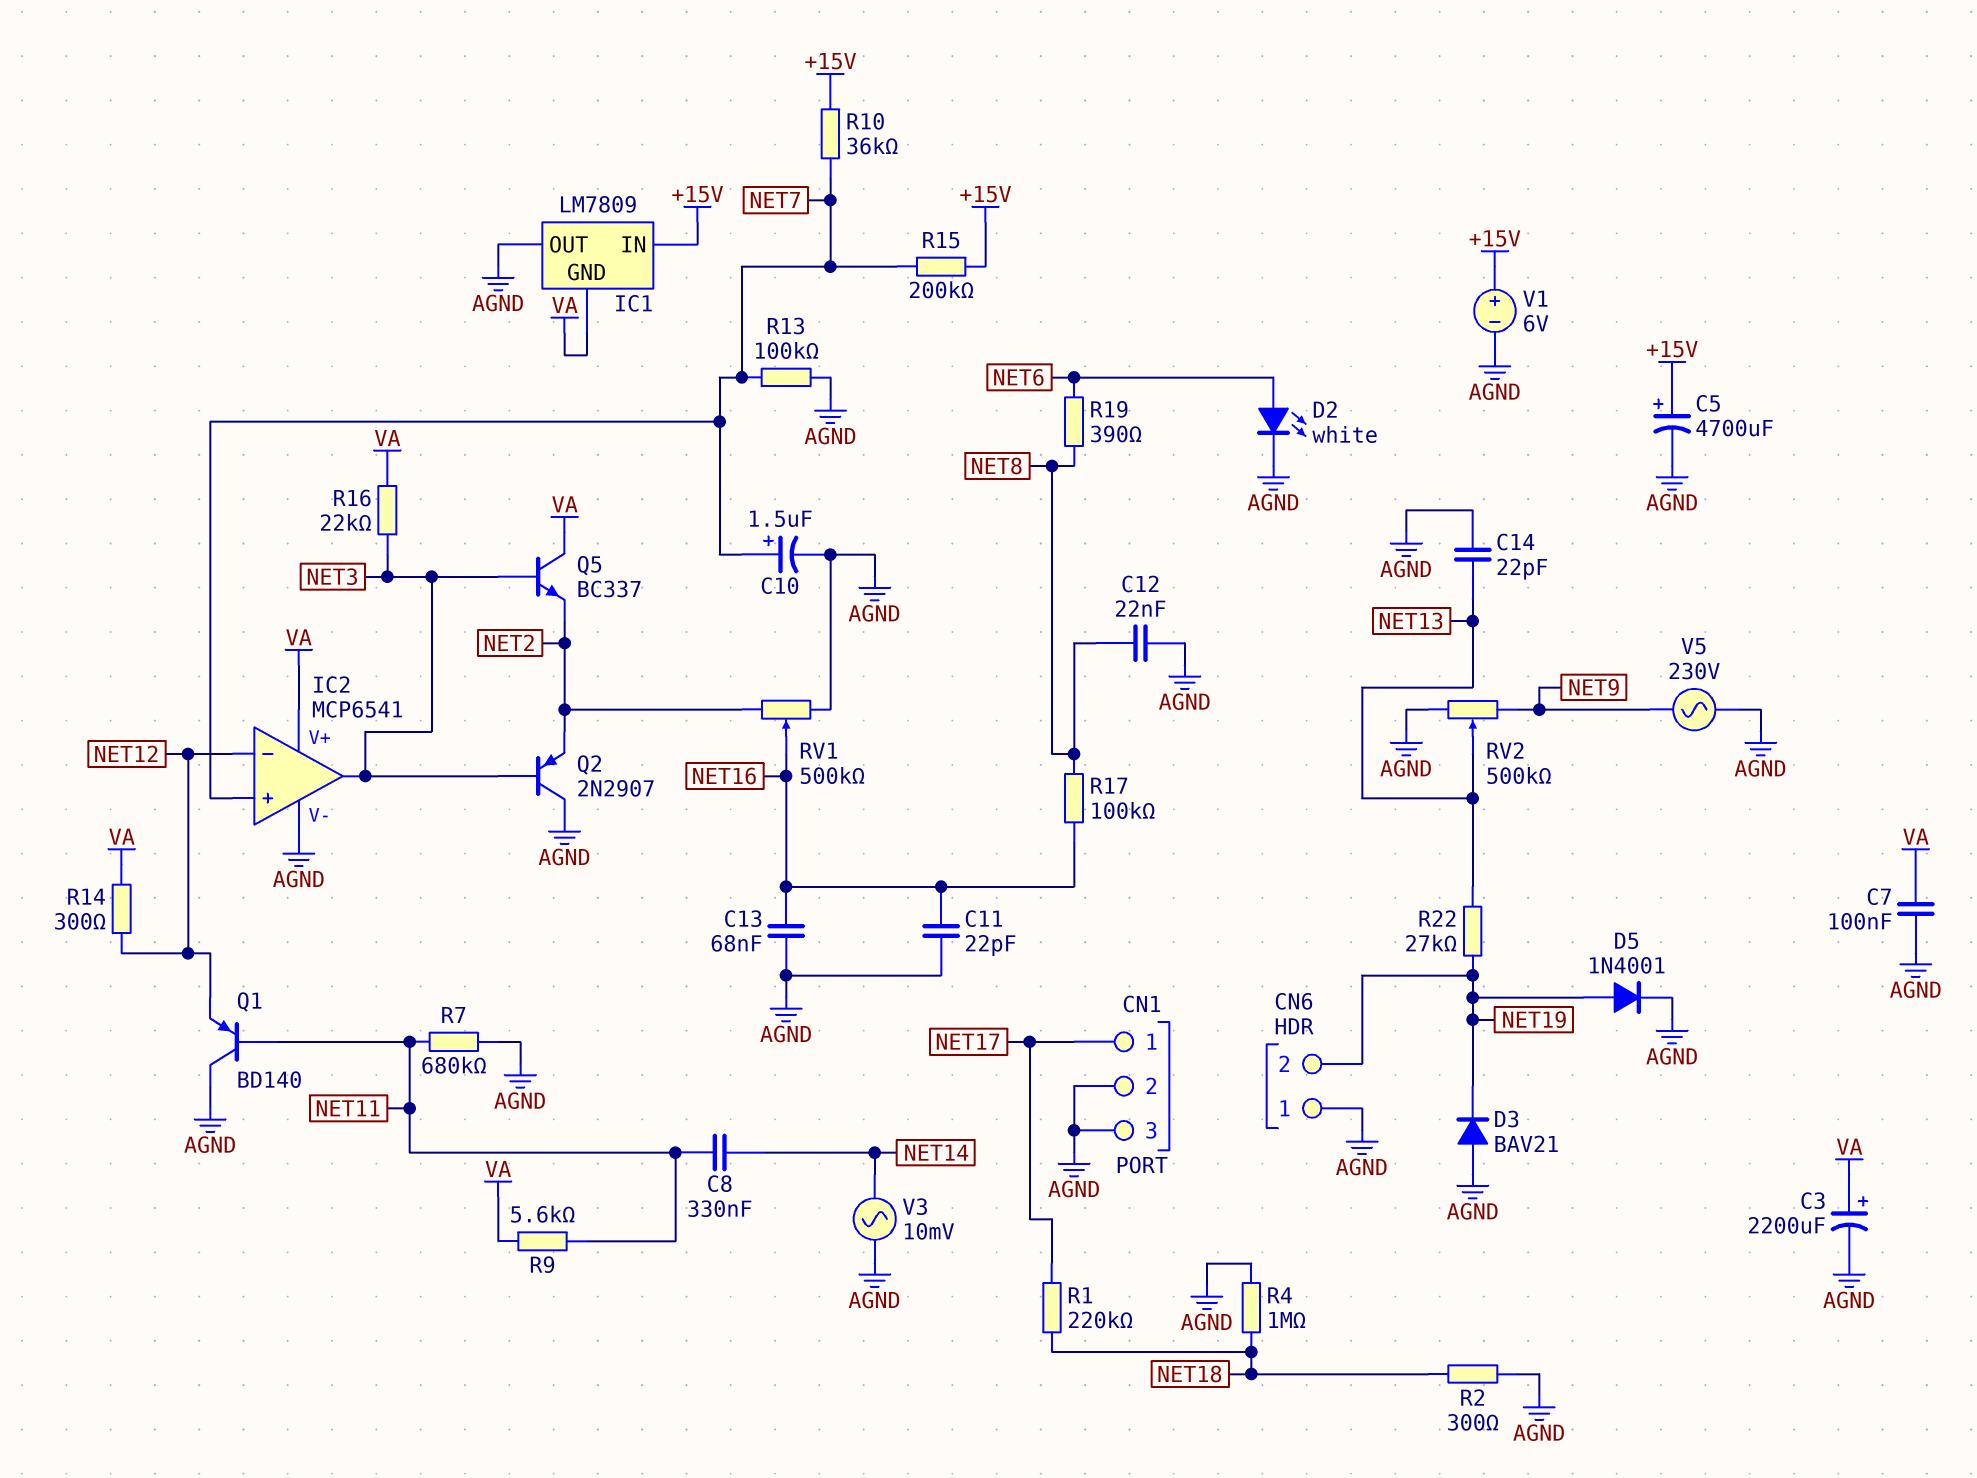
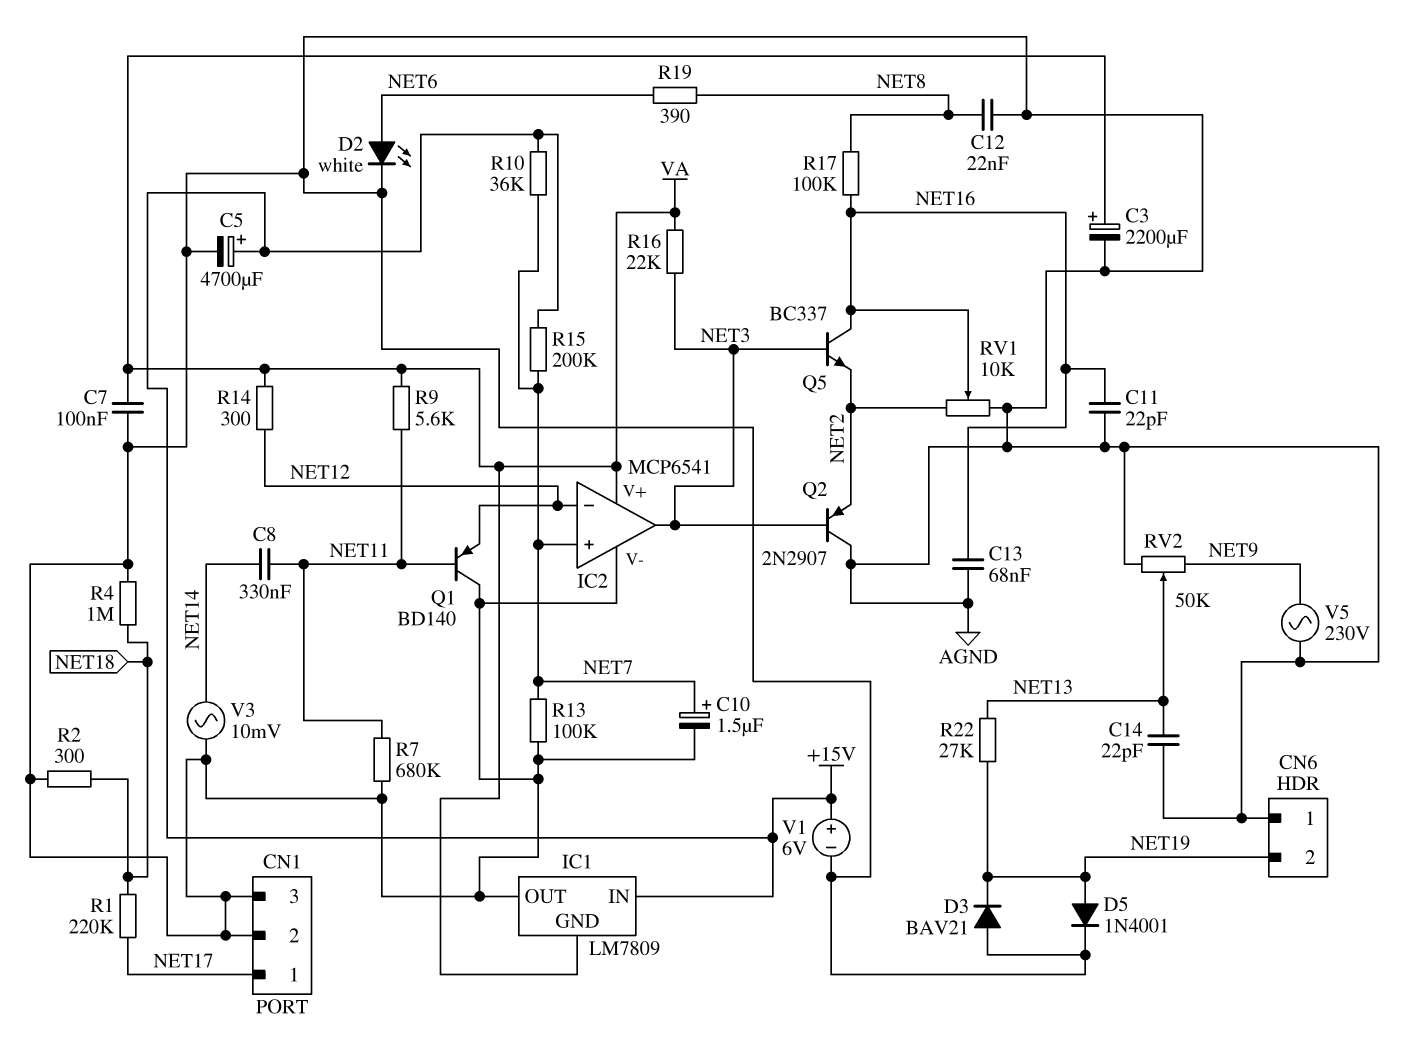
Q5: NPN BC337 (B NET3, C VA, E NET2) -> NPN BC337 (B NET3, C NET16, E NET2)
RV1: 500k (AGND, NET2, wiper NET16) -> 10k (AGND, NET2, wiper NET16)
RV2: 500k (AGND, NET9, wiper NET13) -> 50k (AGND, NET9, wiper NET13)

